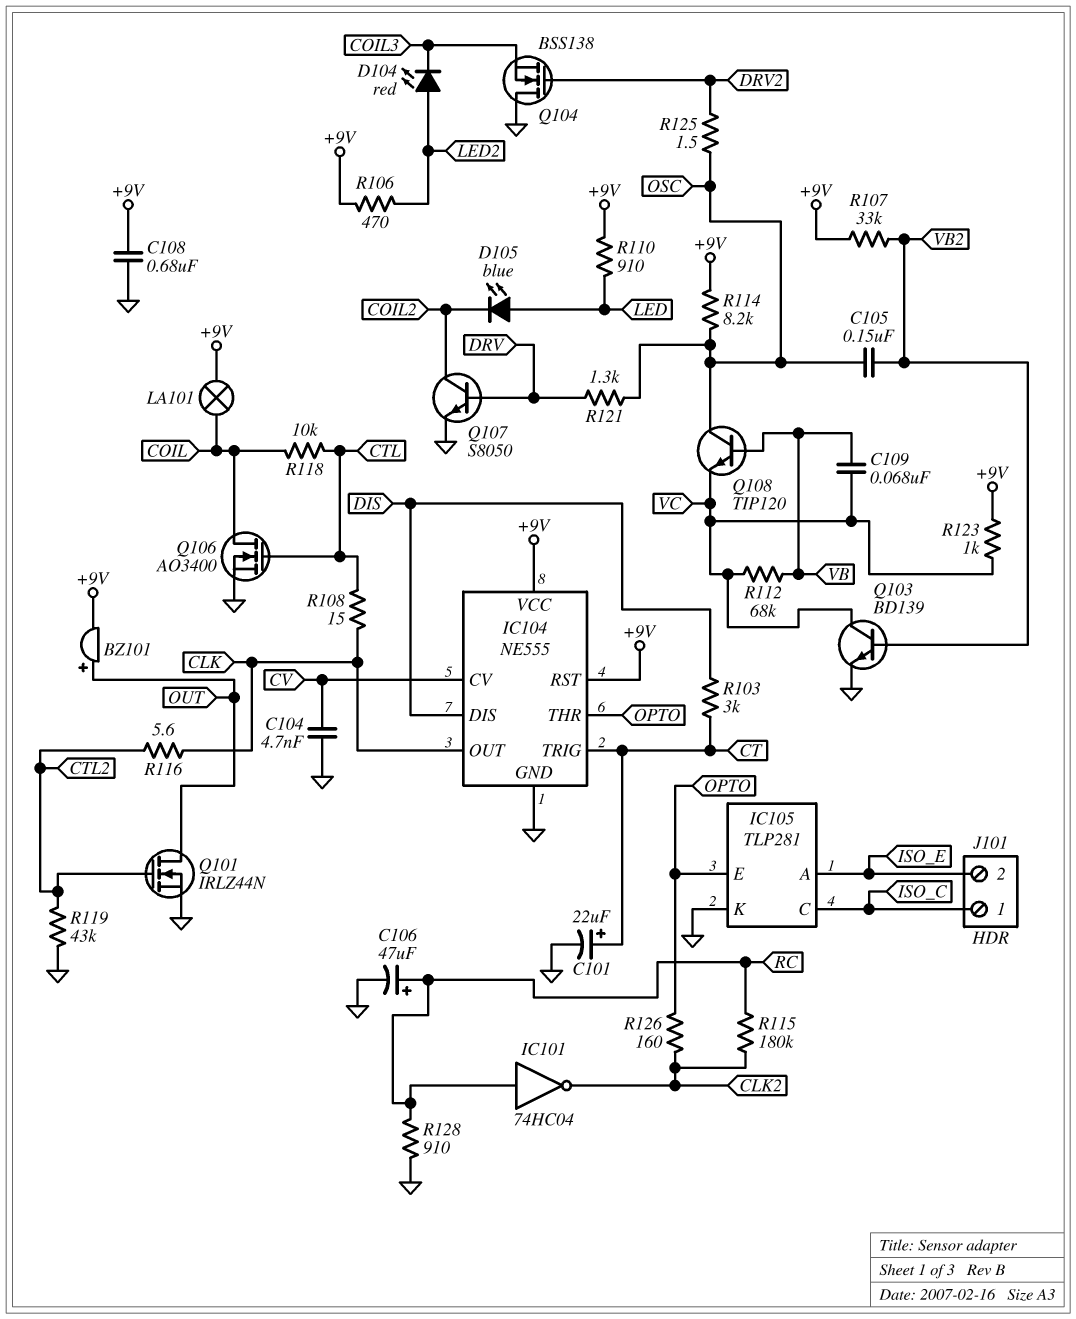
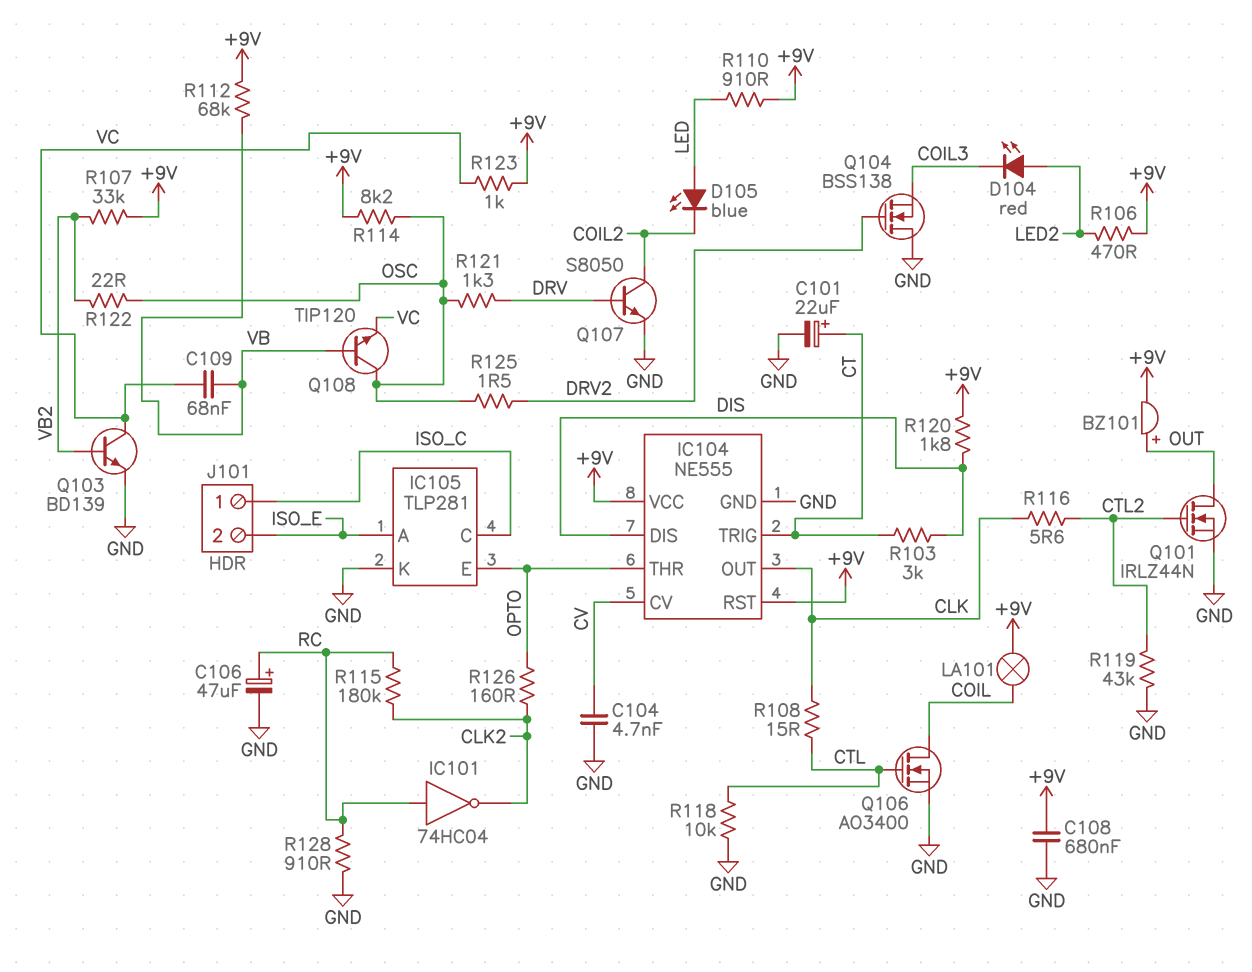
C105: 150nF (OSC, VB2) -> none
R112: 68k (VB, VC) -> 68k (+9V, VB)
R118: 10k (COIL, CTL) -> 10k (CTL, GND)
R120: none -> 1.8k (+9V, DIS)
R122: none -> 22 (OSC, VB2)

